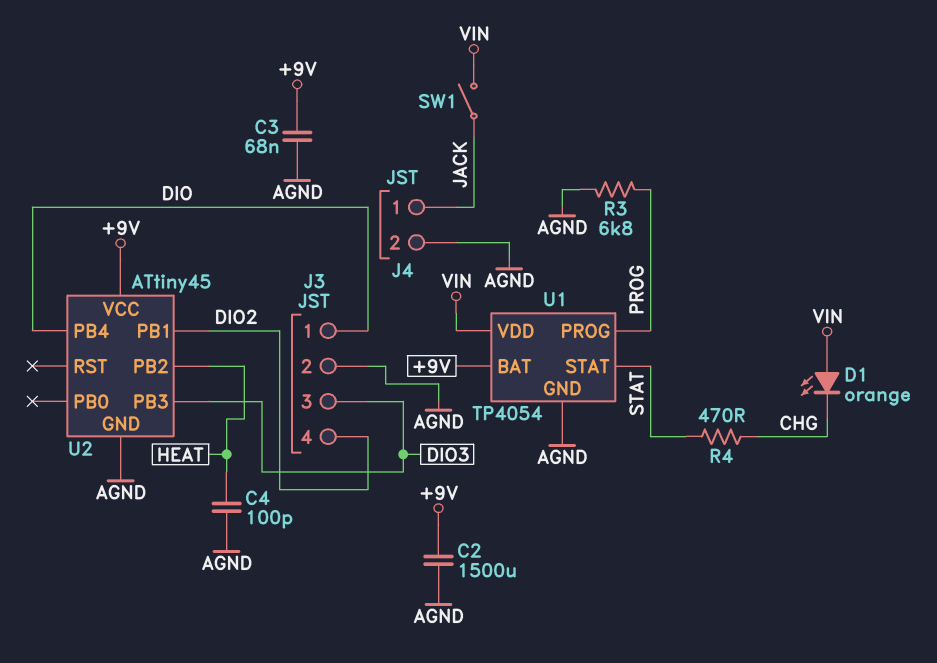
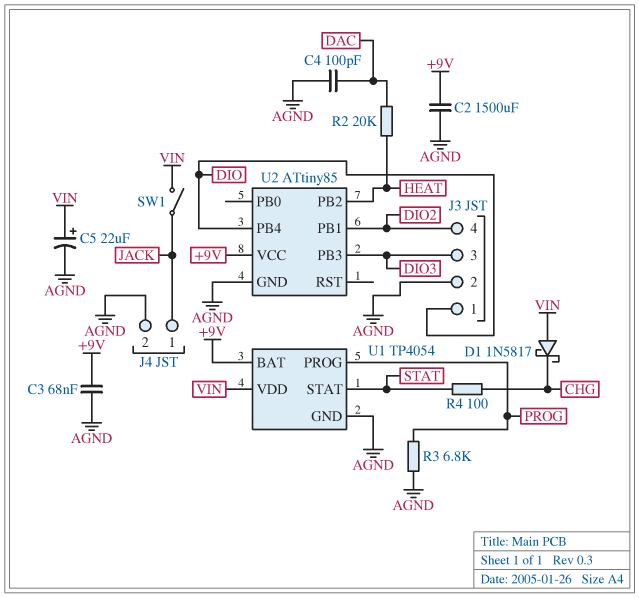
C4: 100pF (AGND, HEAT) -> 100pF (AGND, DAC)
C5: none -> 22uF (plus VIN, minus AGND)
D1: LED orange (A VIN, K CHG) -> schottky 1N5817 (A VIN, K CHG)
R2: none -> 20k (DAC, HEAT)
R4: 470 (CHG, STAT) -> 100 (CHG, STAT)
U2: ATtiny45 -> ATtiny85

